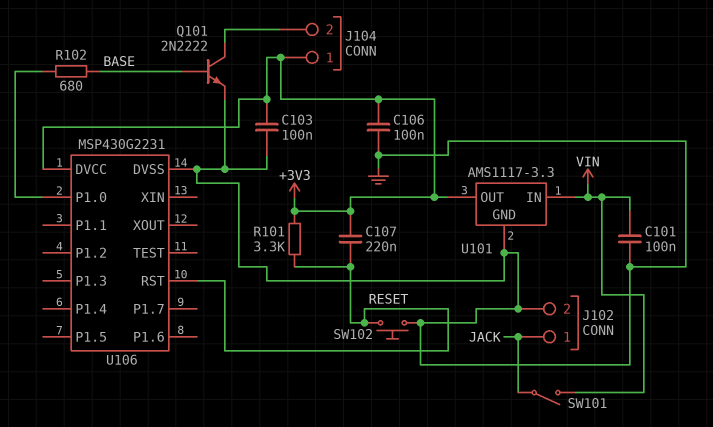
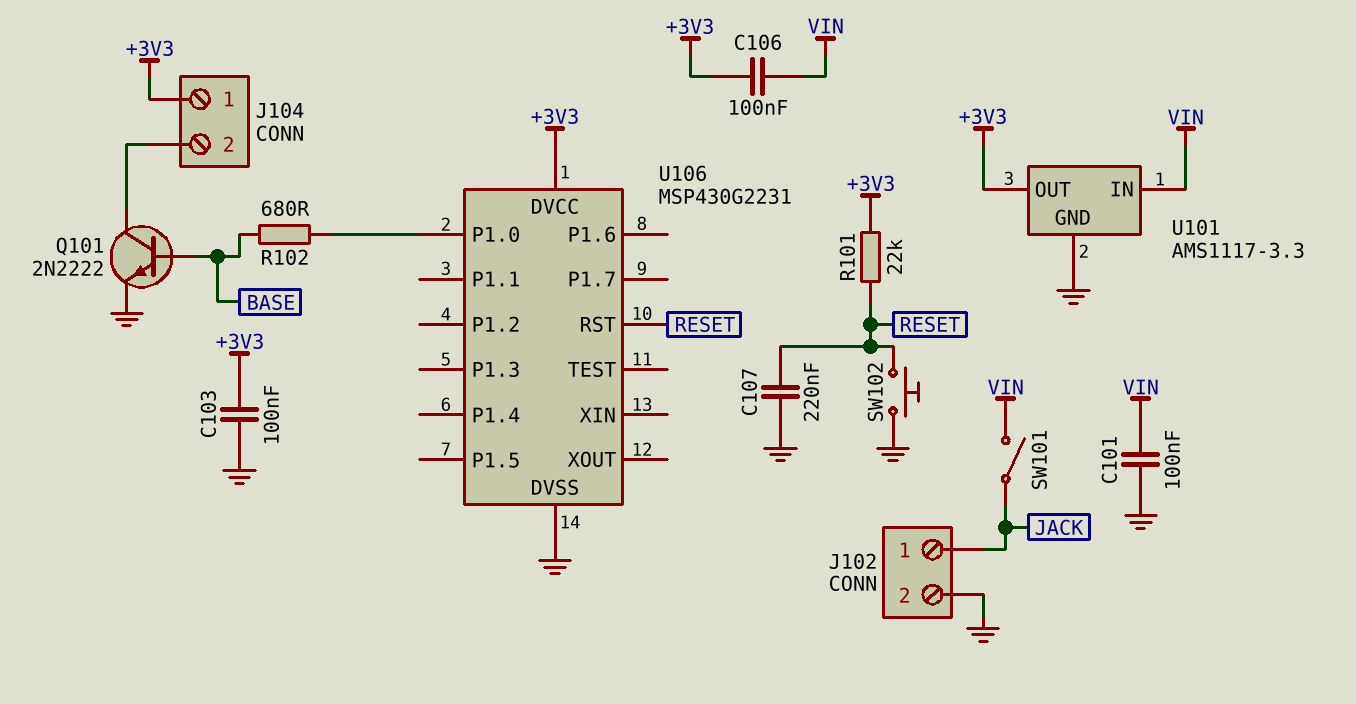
C106: 100nF (+3V3, GND) -> 100nF (+3V3, VIN)
C107: 220nF (+3V3, RESET) -> 220nF (GND, RESET)
R101: 3.3k (+3V3, RESET) -> 22k (+3V3, RESET)

